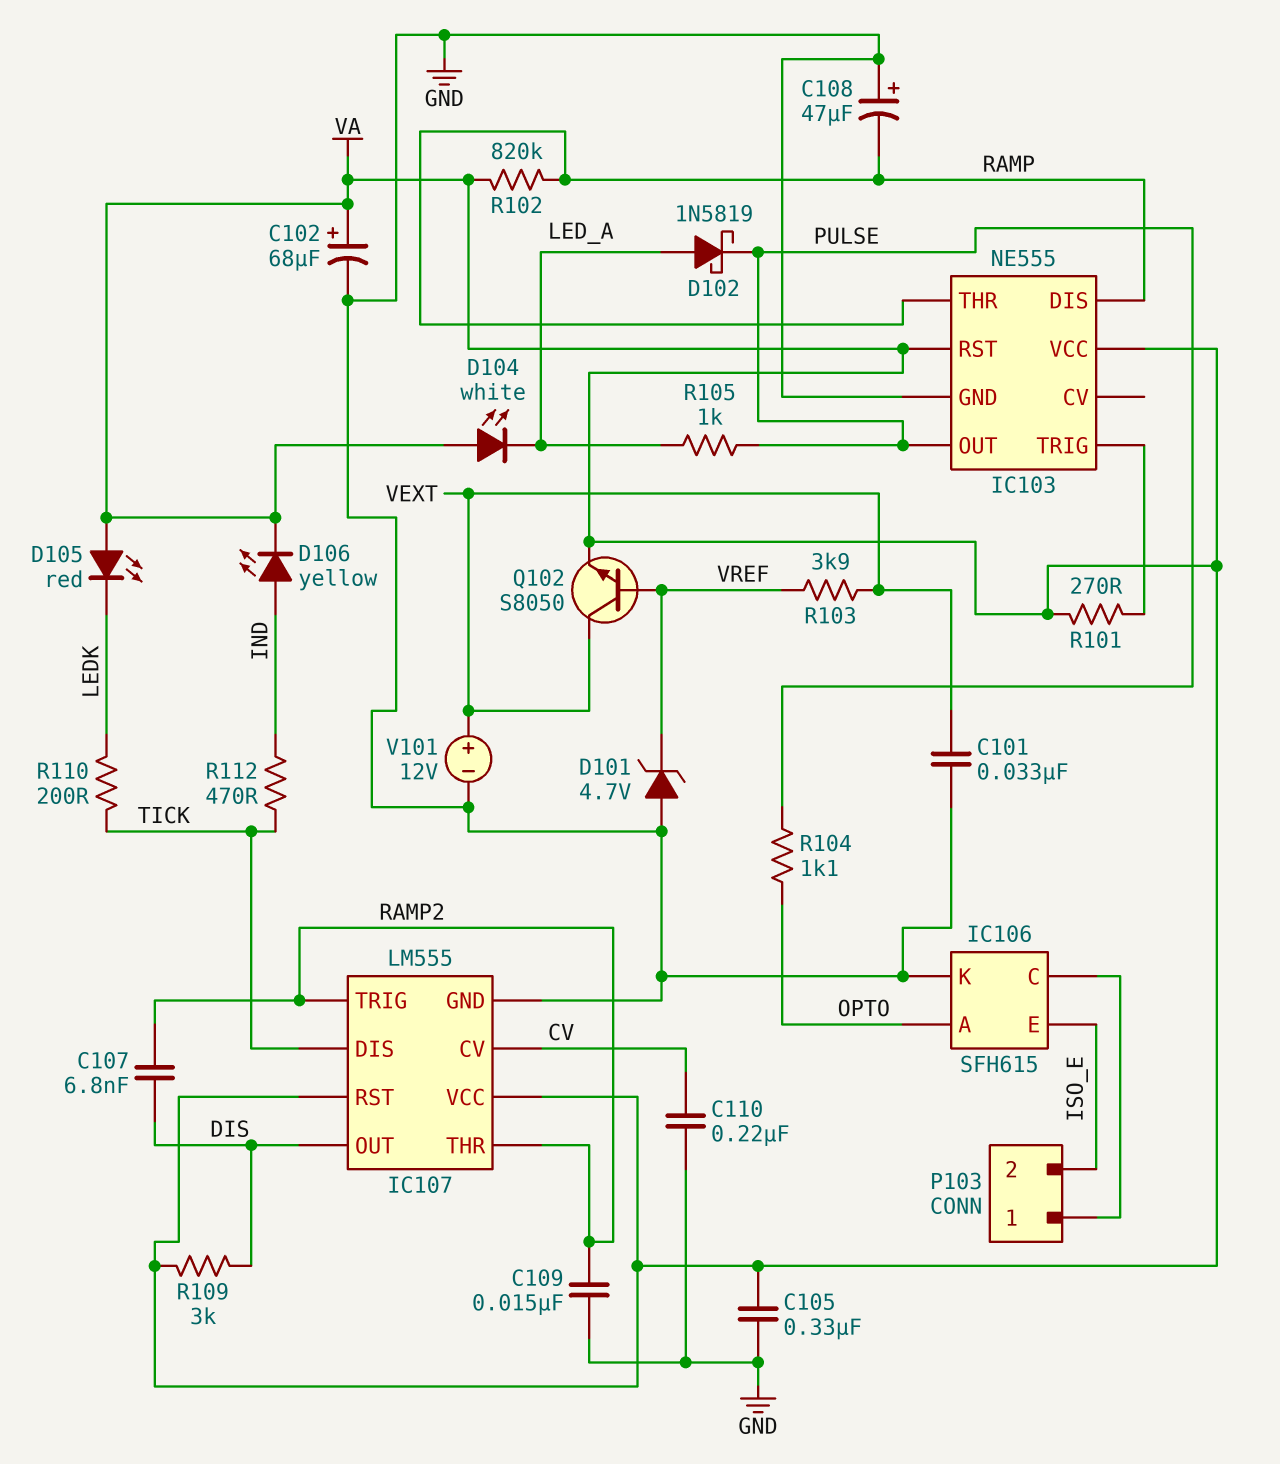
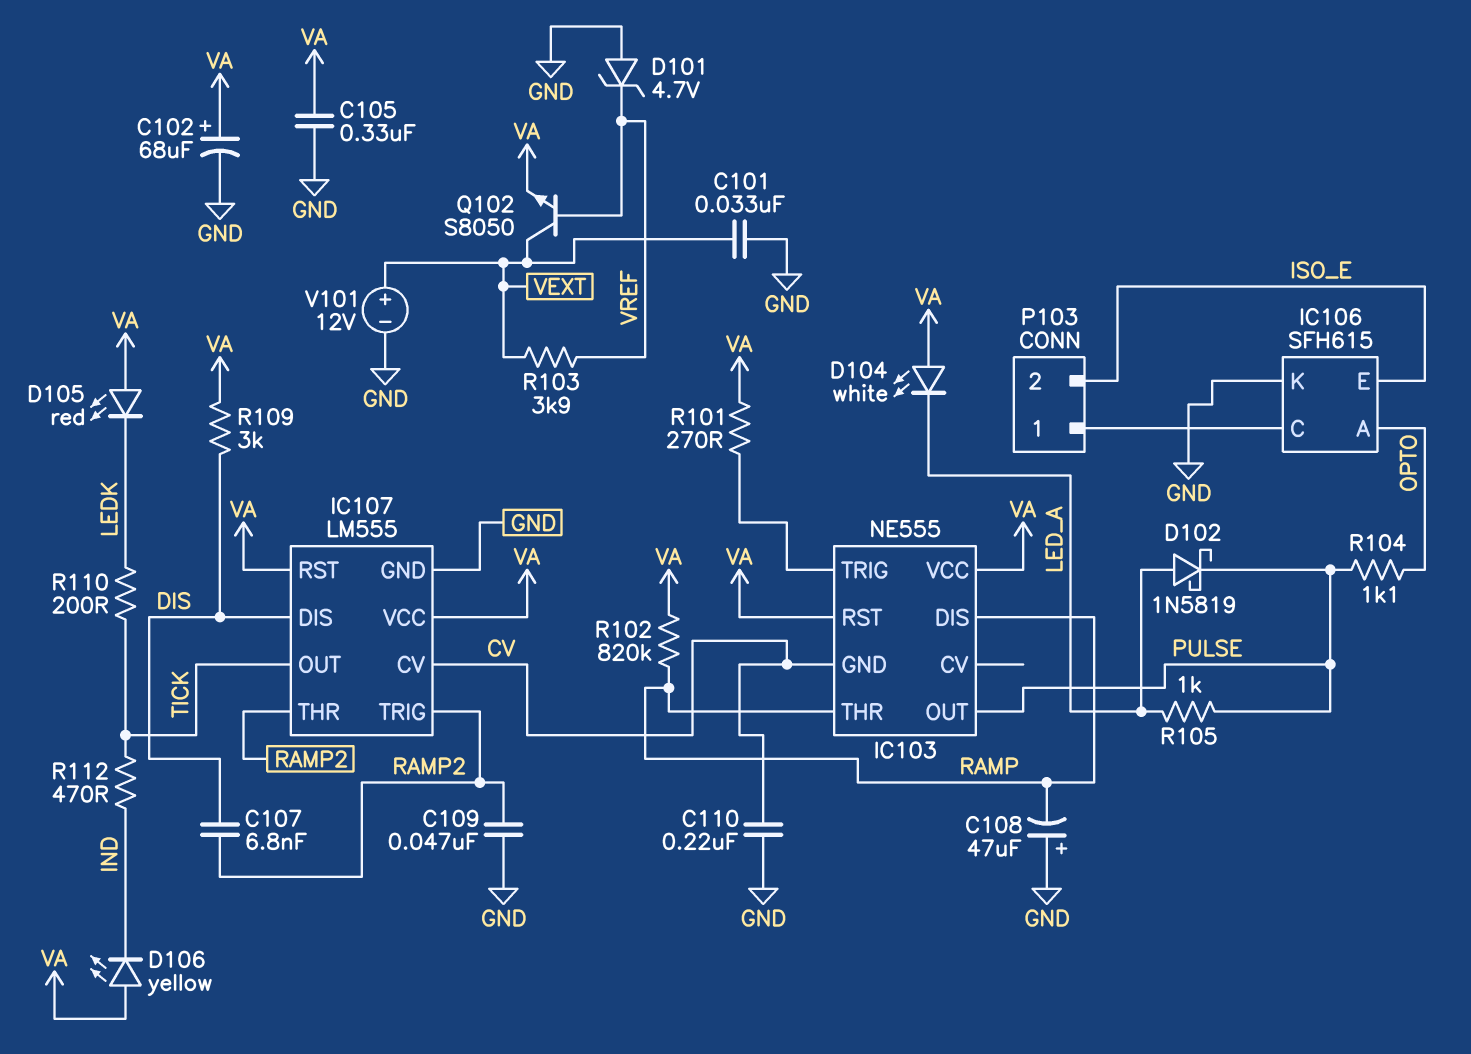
C109: 15nF (GND, RAMP2) -> 47nF (GND, RAMP2)
D106: LED yellow (A IND, K VA) -> LED yellow (A VA, K IND)
IC103 pin GND: GND -> CV
IC107 pin DIS: TICK -> DIS
IC107 pin OUT: DIS -> TICK

